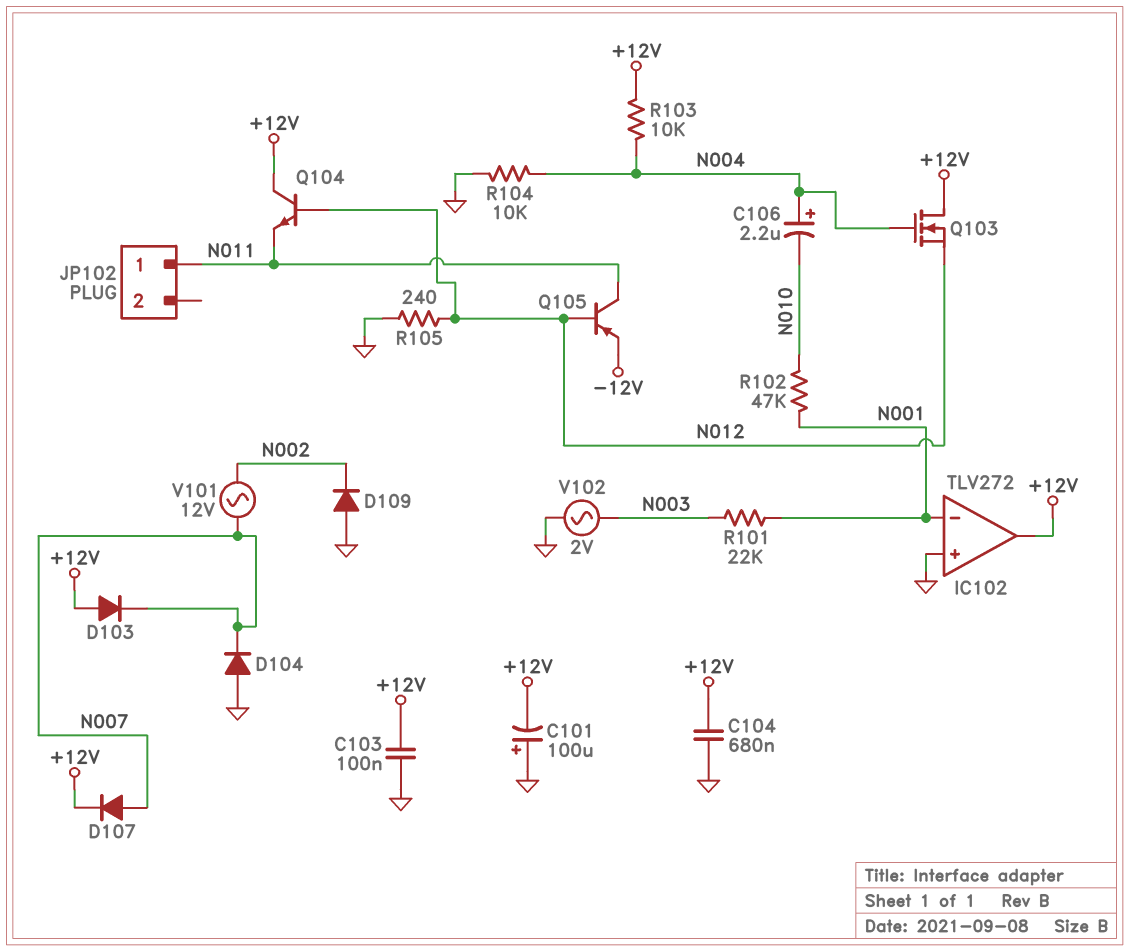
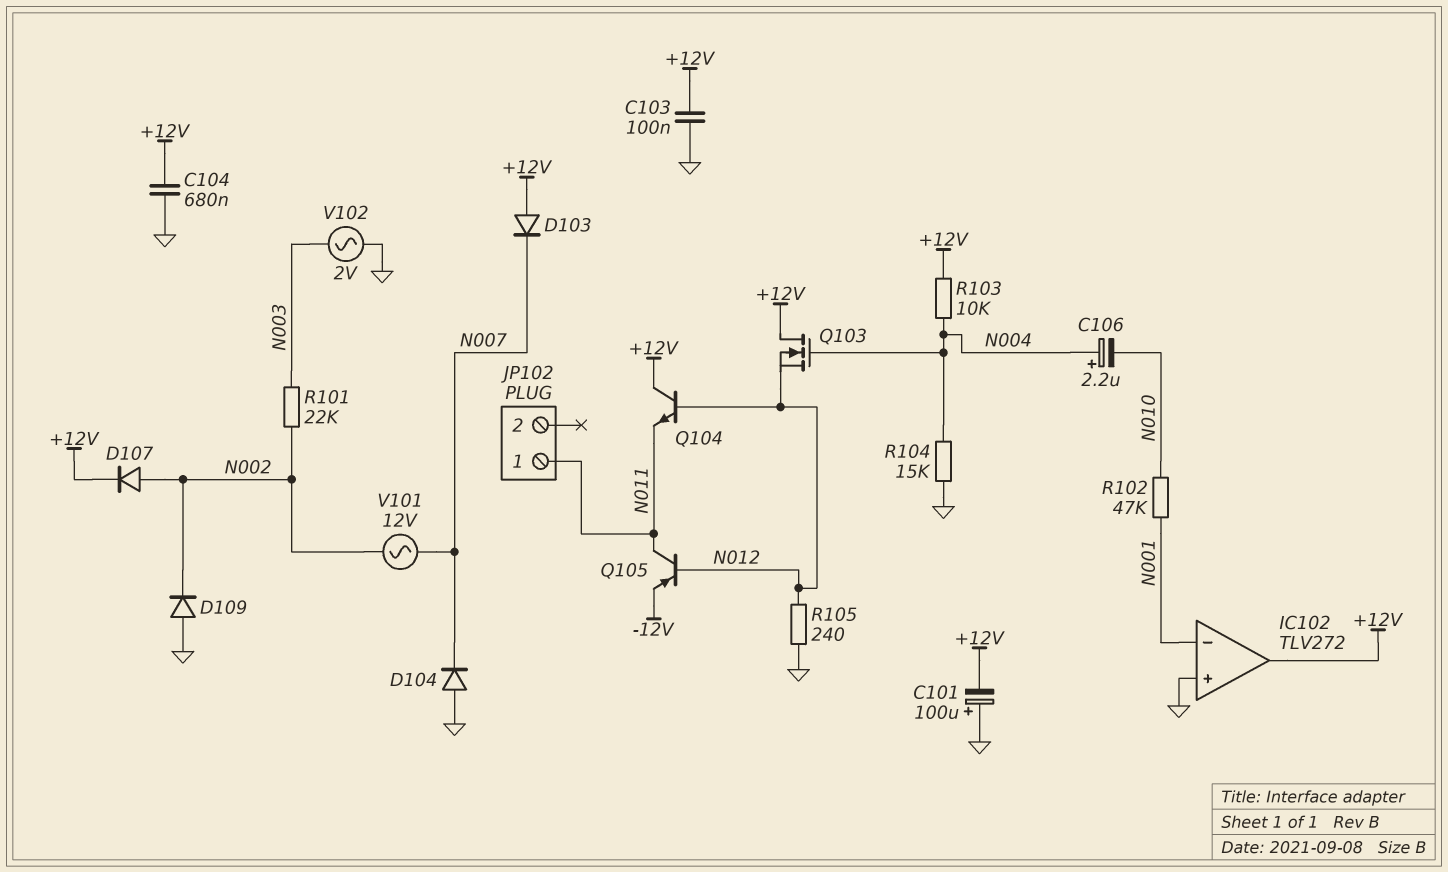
D107: diode (A N007, K +12V) -> diode (A N002, K +12V)
R101: 22k (N001, N003) -> 22k (N002, N003)
R104: 10k (GND, N004) -> 15k (GND, N004)

